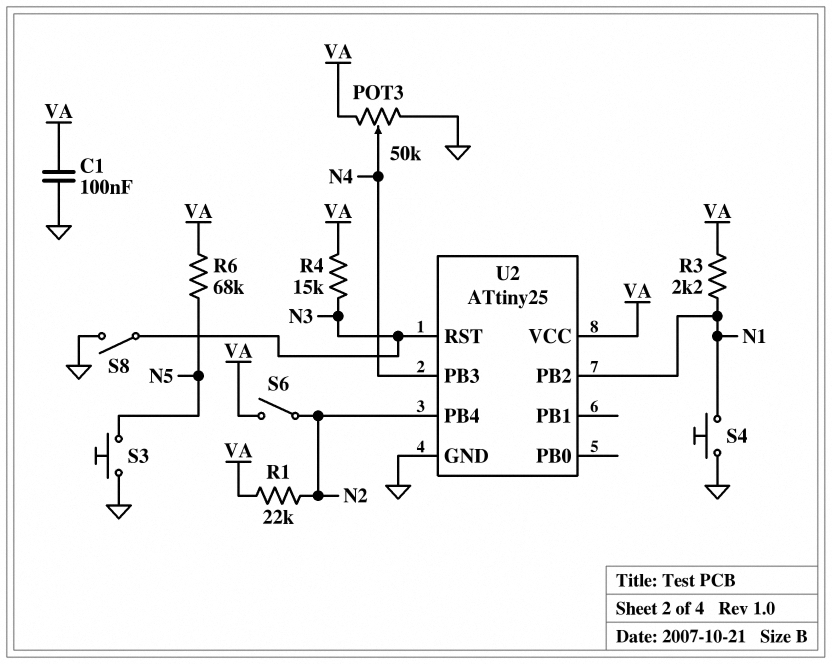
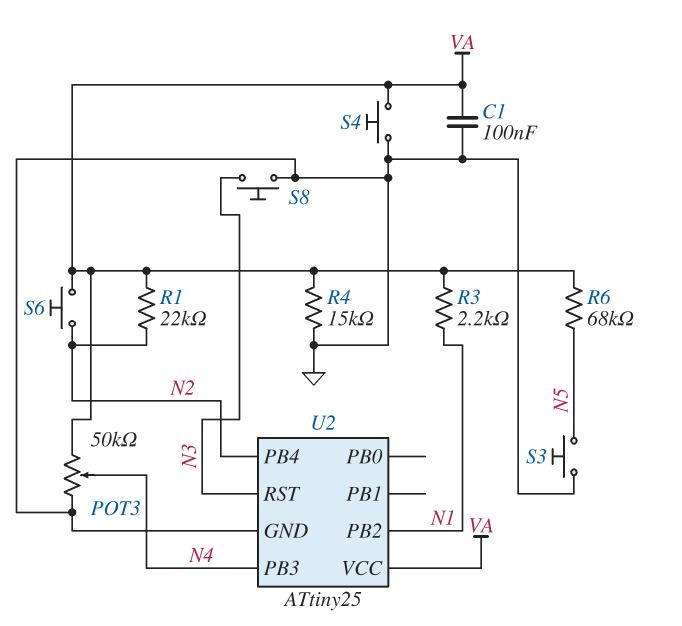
R4: 15k (N3, VA) -> 15k (GND, VA)
S4: button (GND, N1) -> button (GND, VA)
S6: switch (N2, VA) -> button (N2, VA)
S8: switch (GND, N3) -> button (GND, N3)

